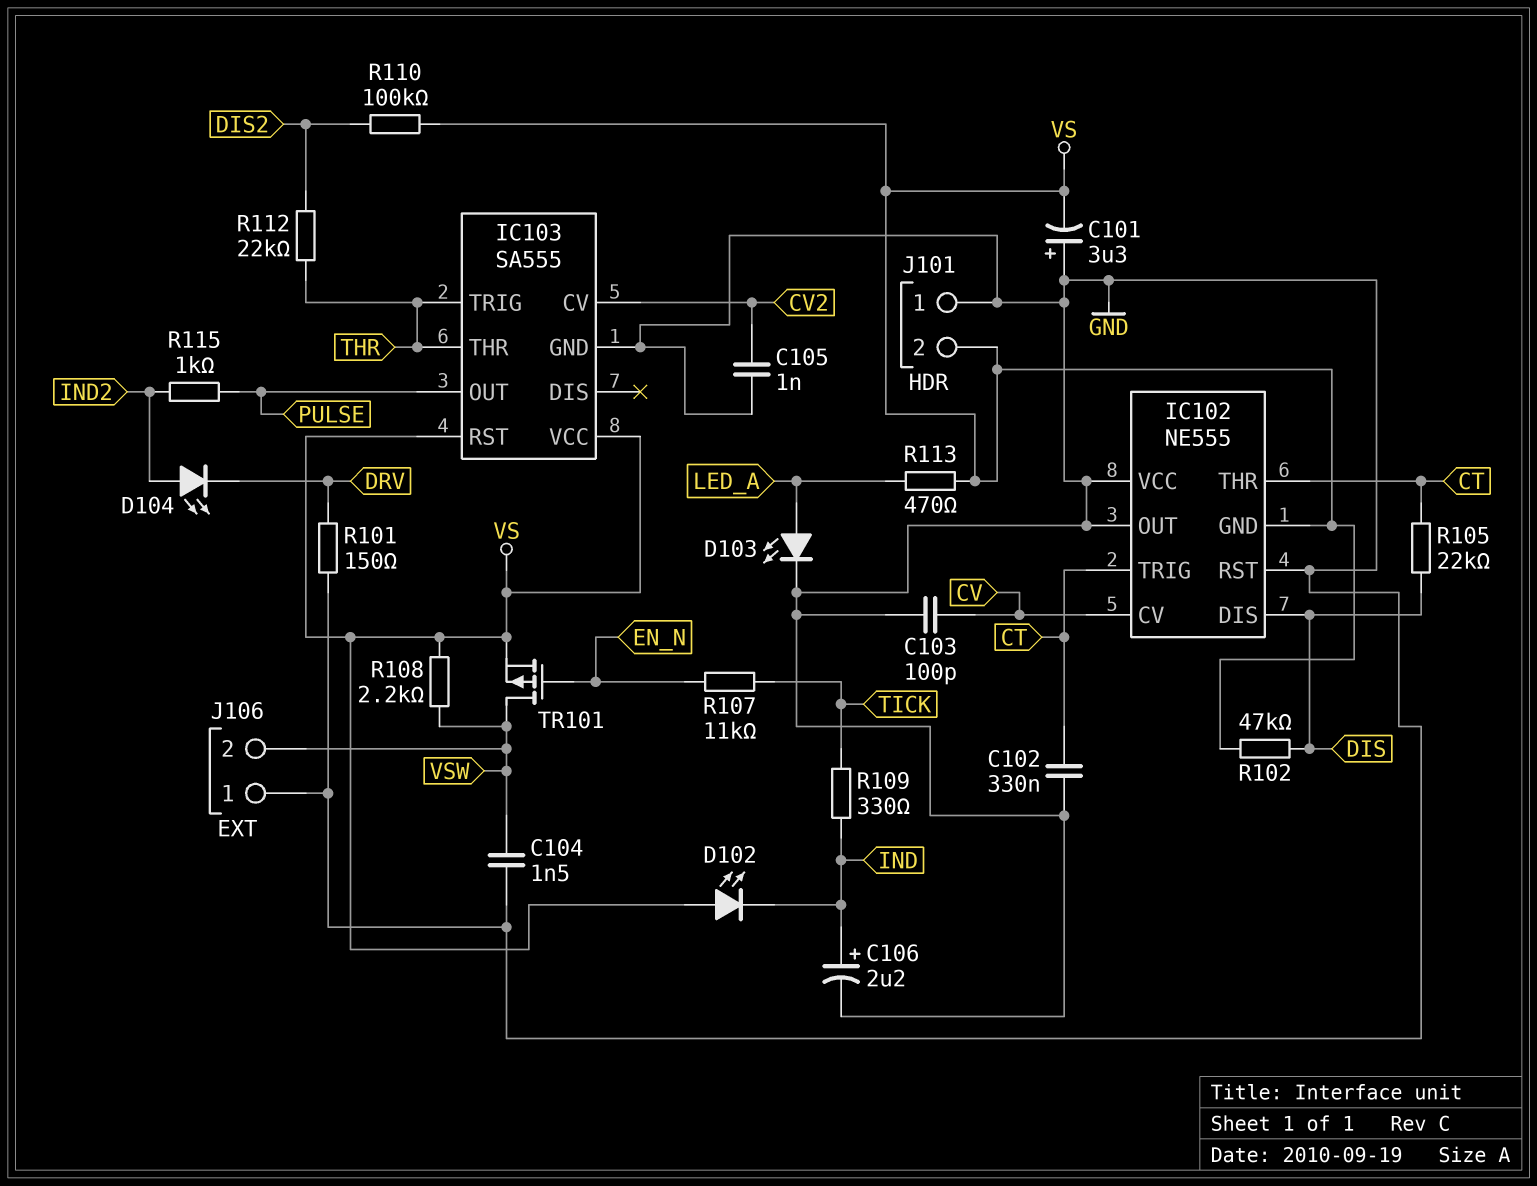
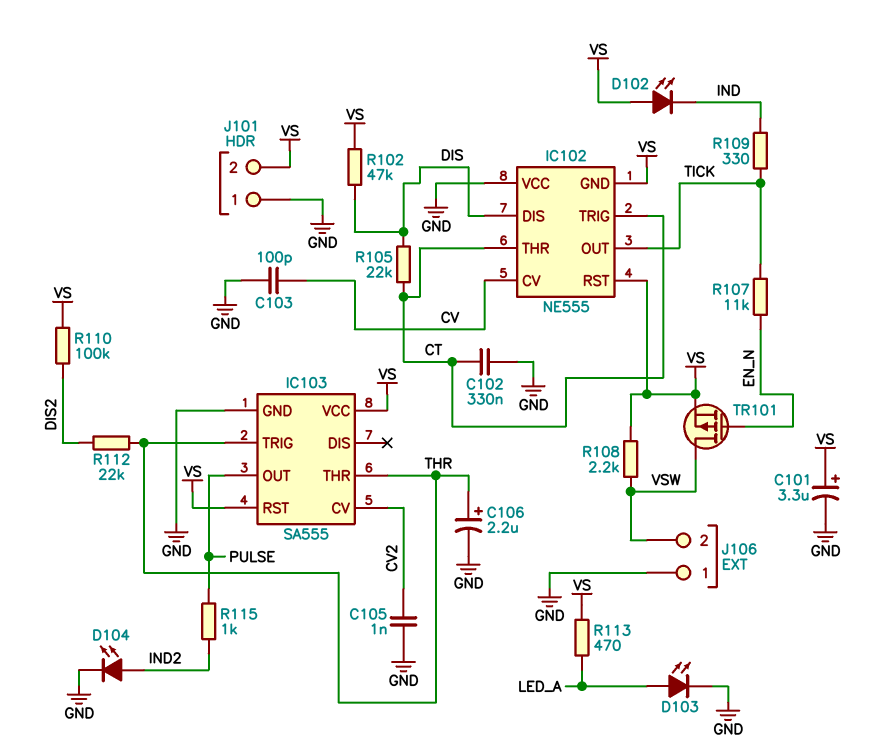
C101: 3.3uF (plus GND, minus VS) -> 3.3uF (plus VS, minus GND)
C104: 1.5nF (GND, VSW) -> none
C106: 2.2uF (plus IND, minus GND) -> 2.2uF (plus THR, minus GND)
D104: LED (A IND2, K DRV) -> LED (A IND2, K GND)
IC102 pin OUT: GND -> TICK
IC102 pin RST: GND -> VS
R101: 150 (DRV, GND) -> none

